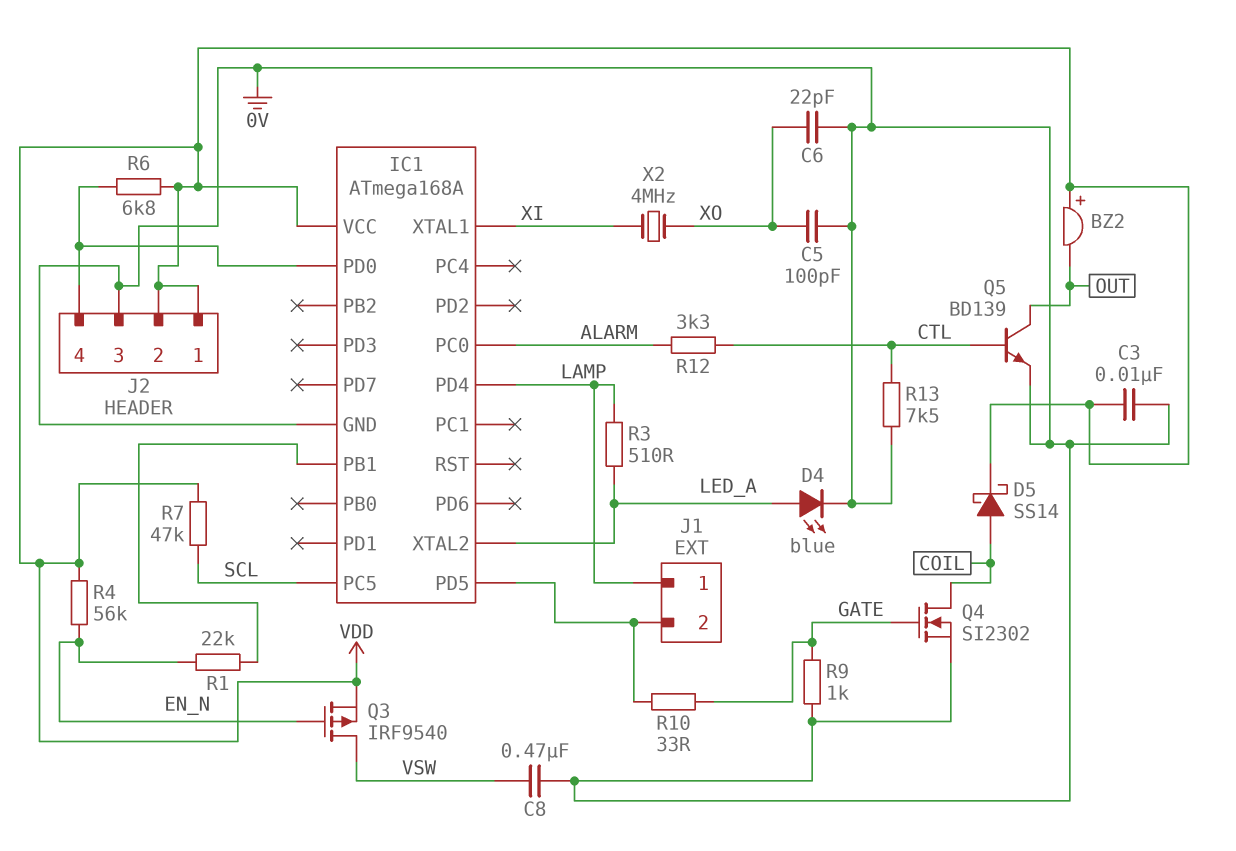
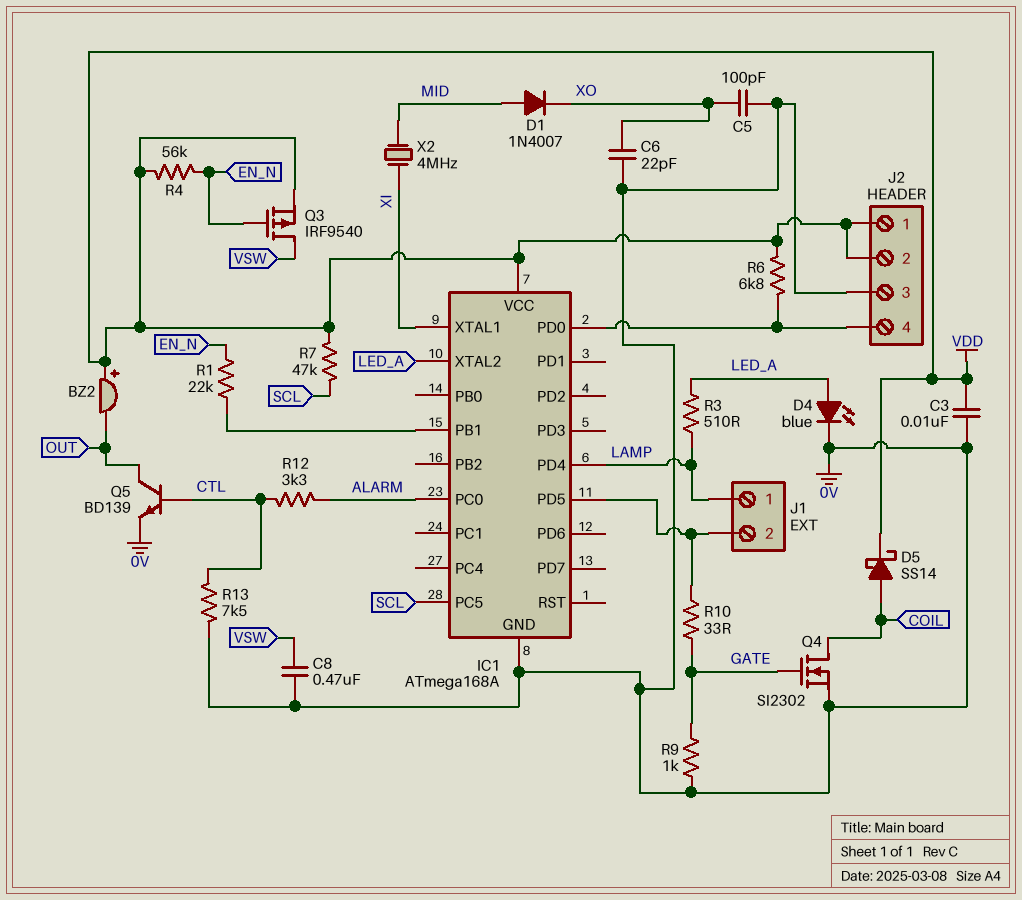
D1: none -> diode 1N4007 (A MID, K XO)
X2: 4MHz (XI, XO) -> 4MHz (MID, XI)

